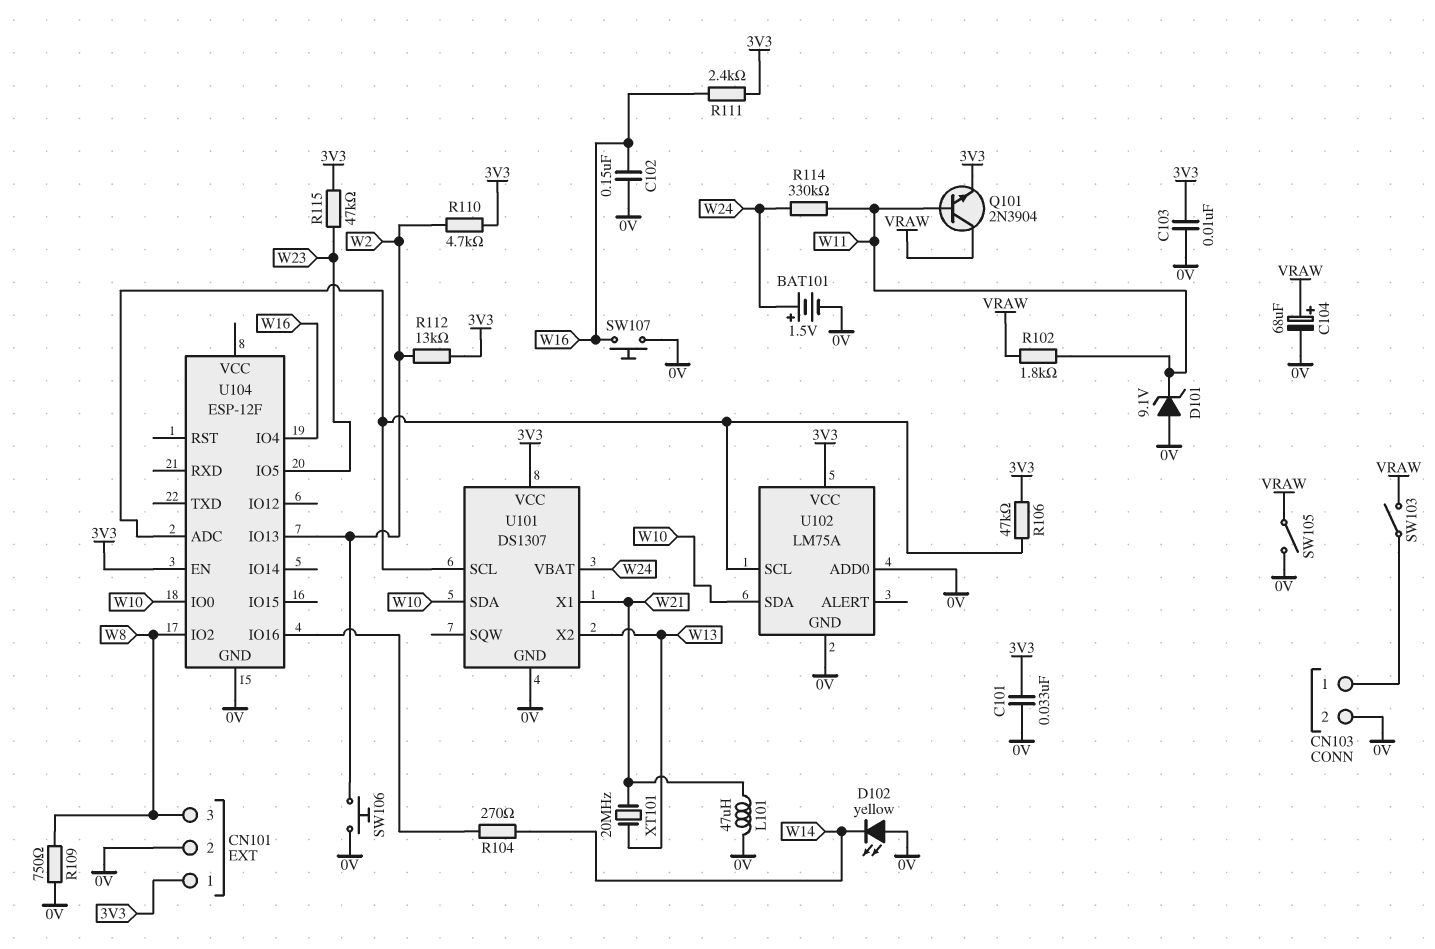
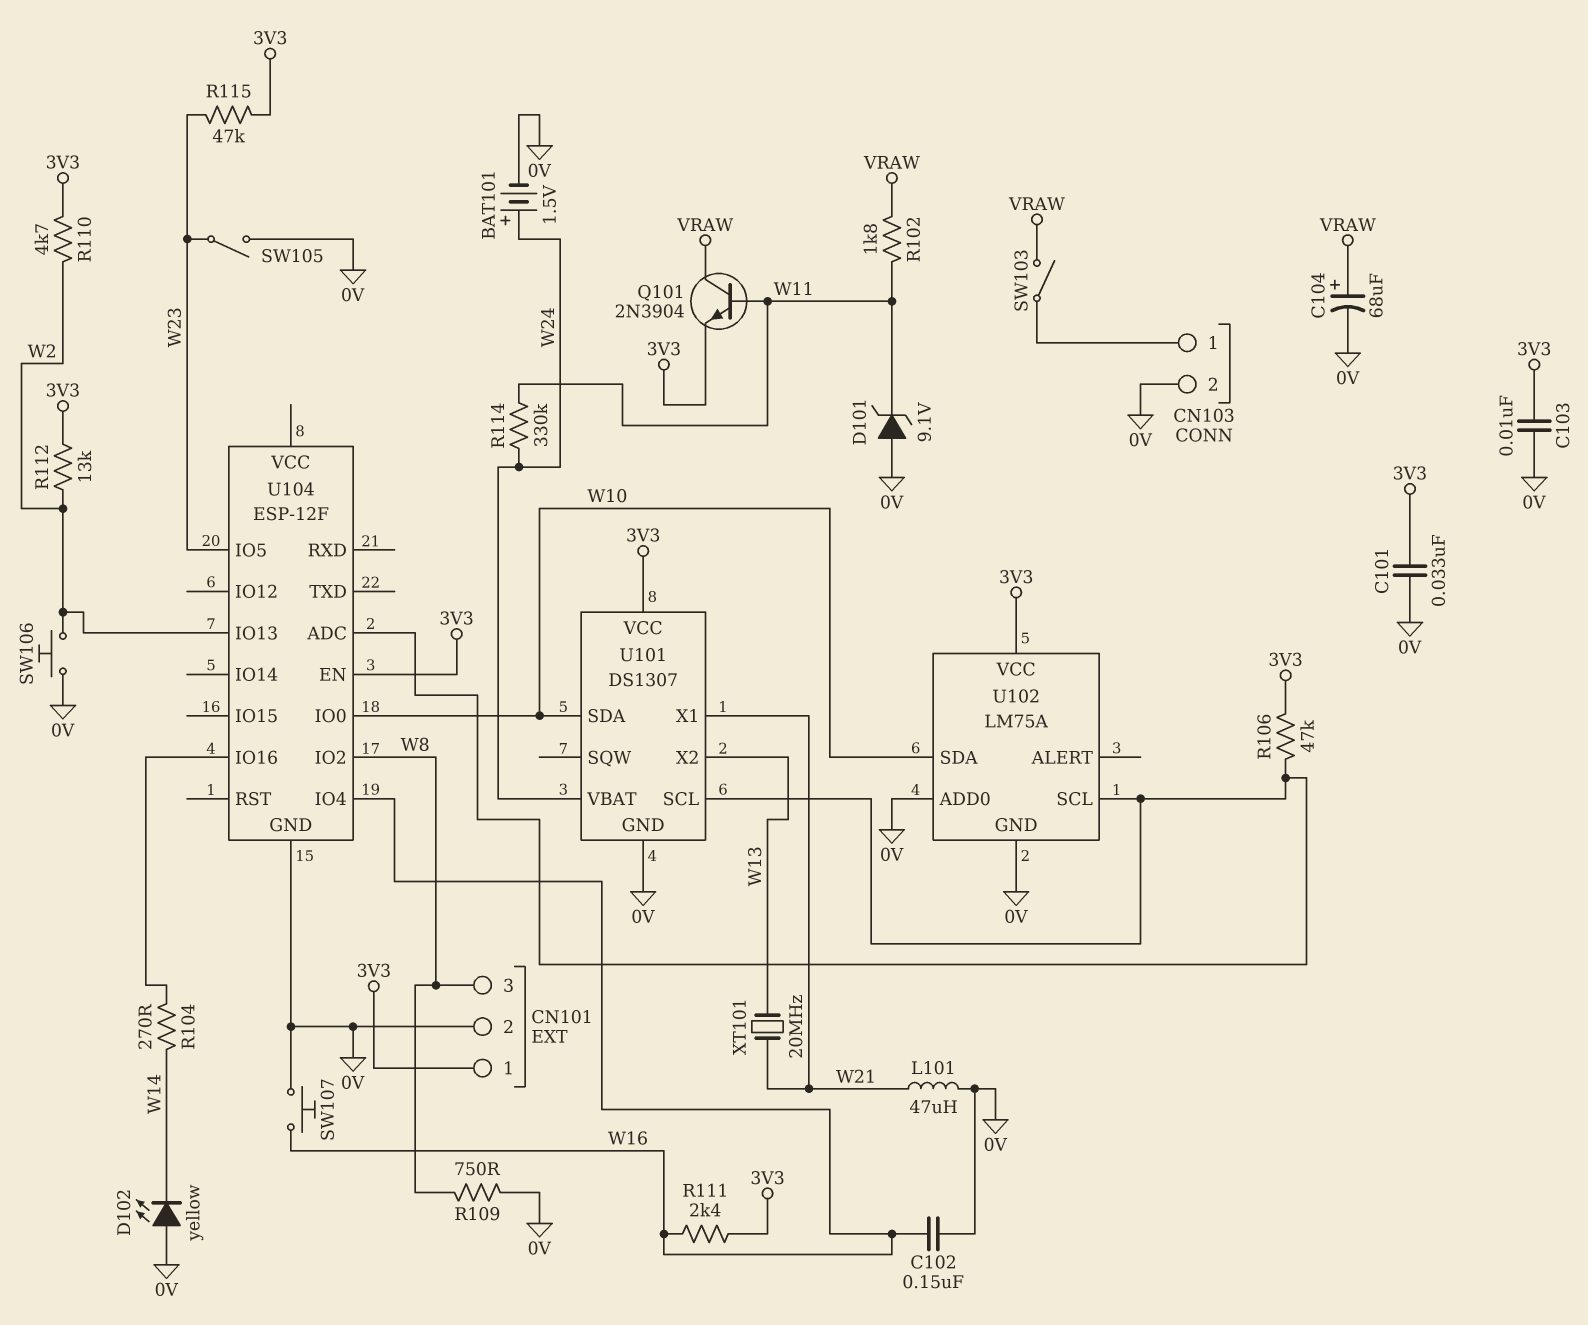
SW105: switch (0V, VRAW) -> switch (0V, W23)

